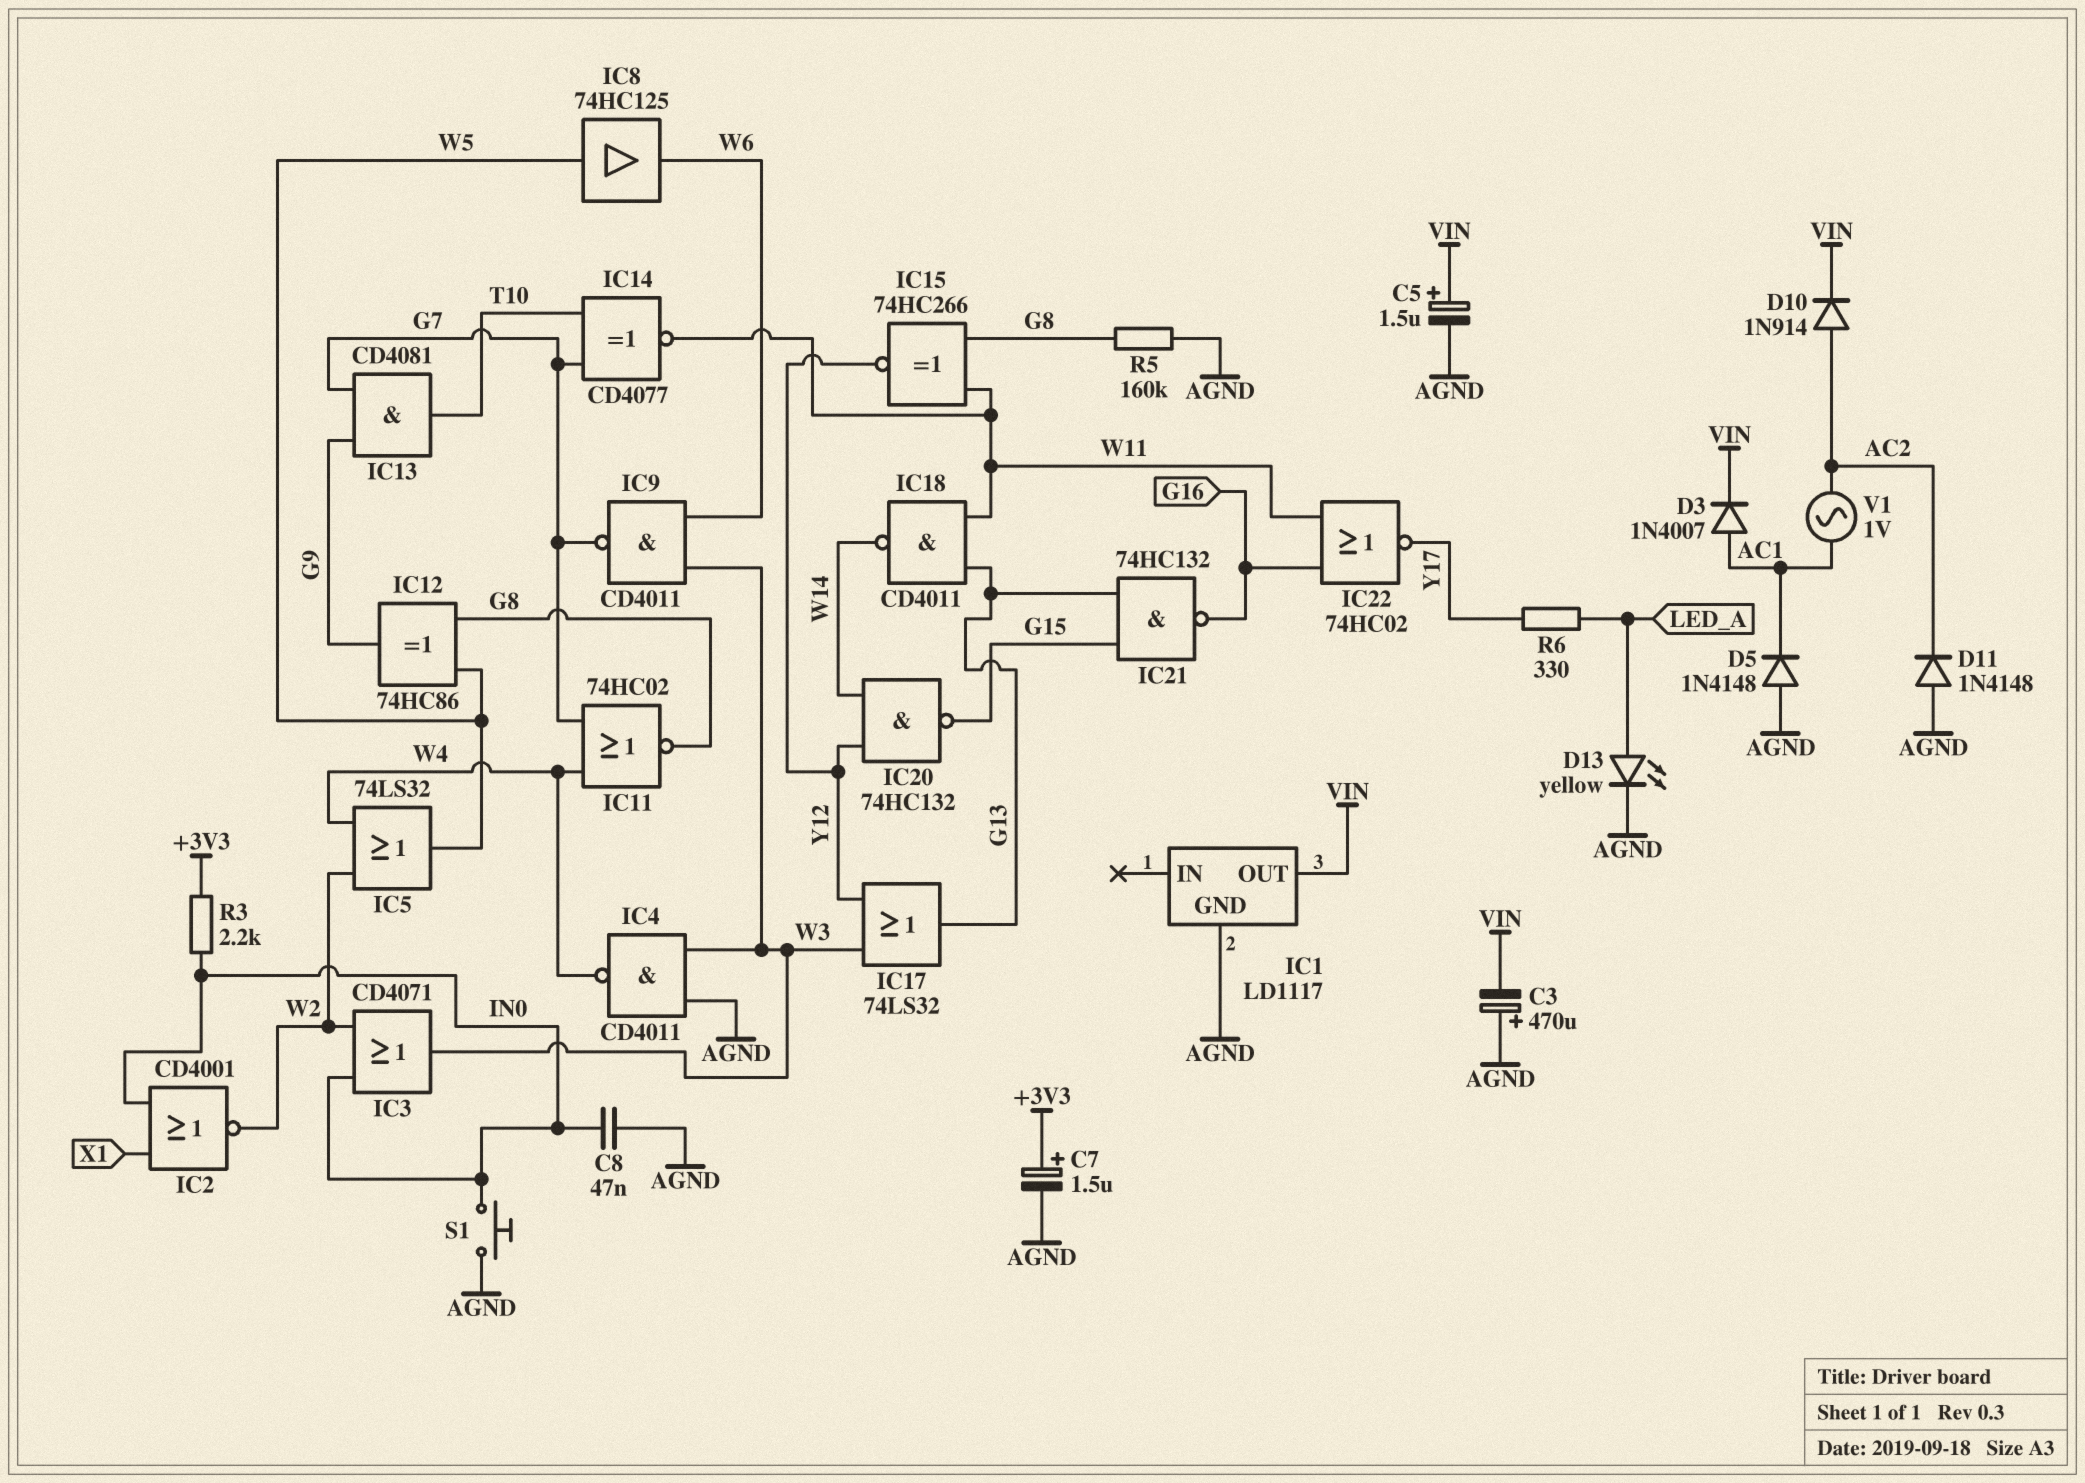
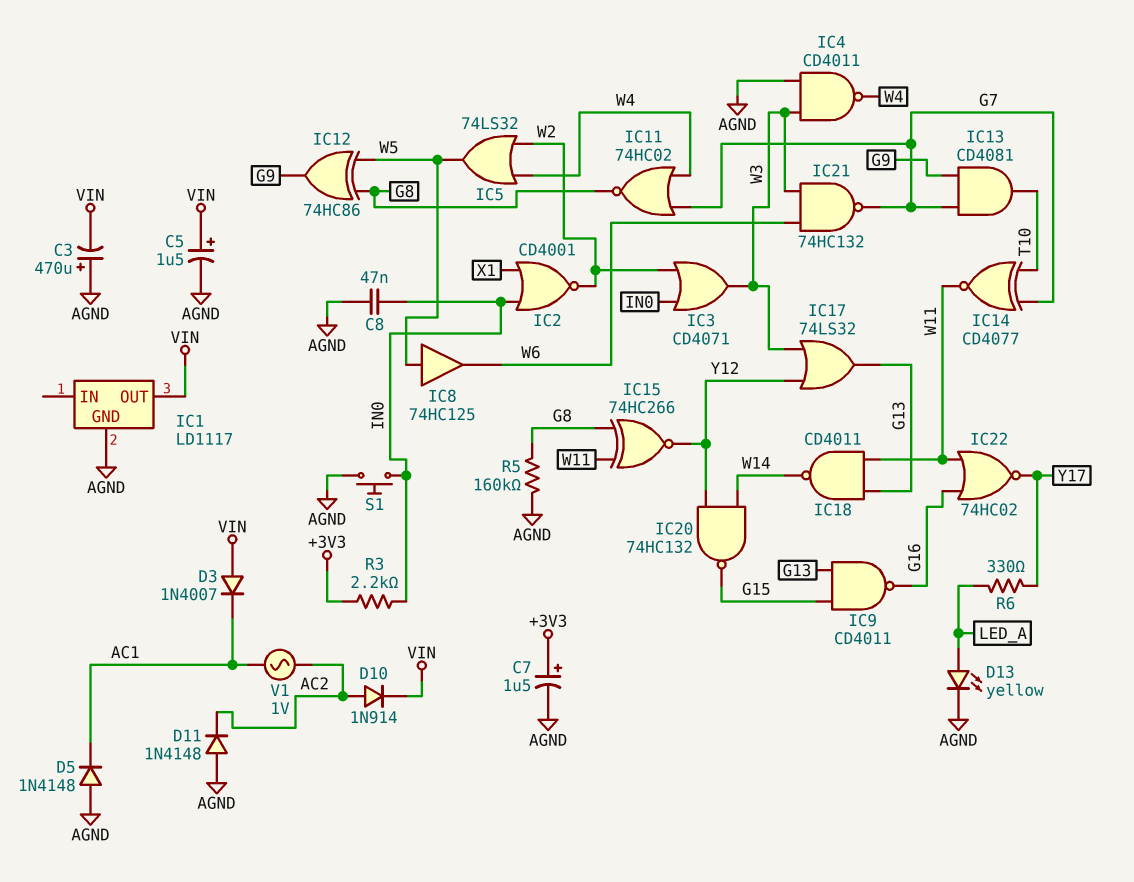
D3: diode 1N4007 (A AC1, K VIN) -> diode 1N4007 (A VIN, K AC1)
IC9: NAND CD4011 (in W3, in W6, out G7) -> NAND CD4011 (in G13, in G15, out G16)
IC21: NAND 74HC132 (in G13, in G15, out G16) -> NAND 74HC132 (in W3, in W6, out G7)

